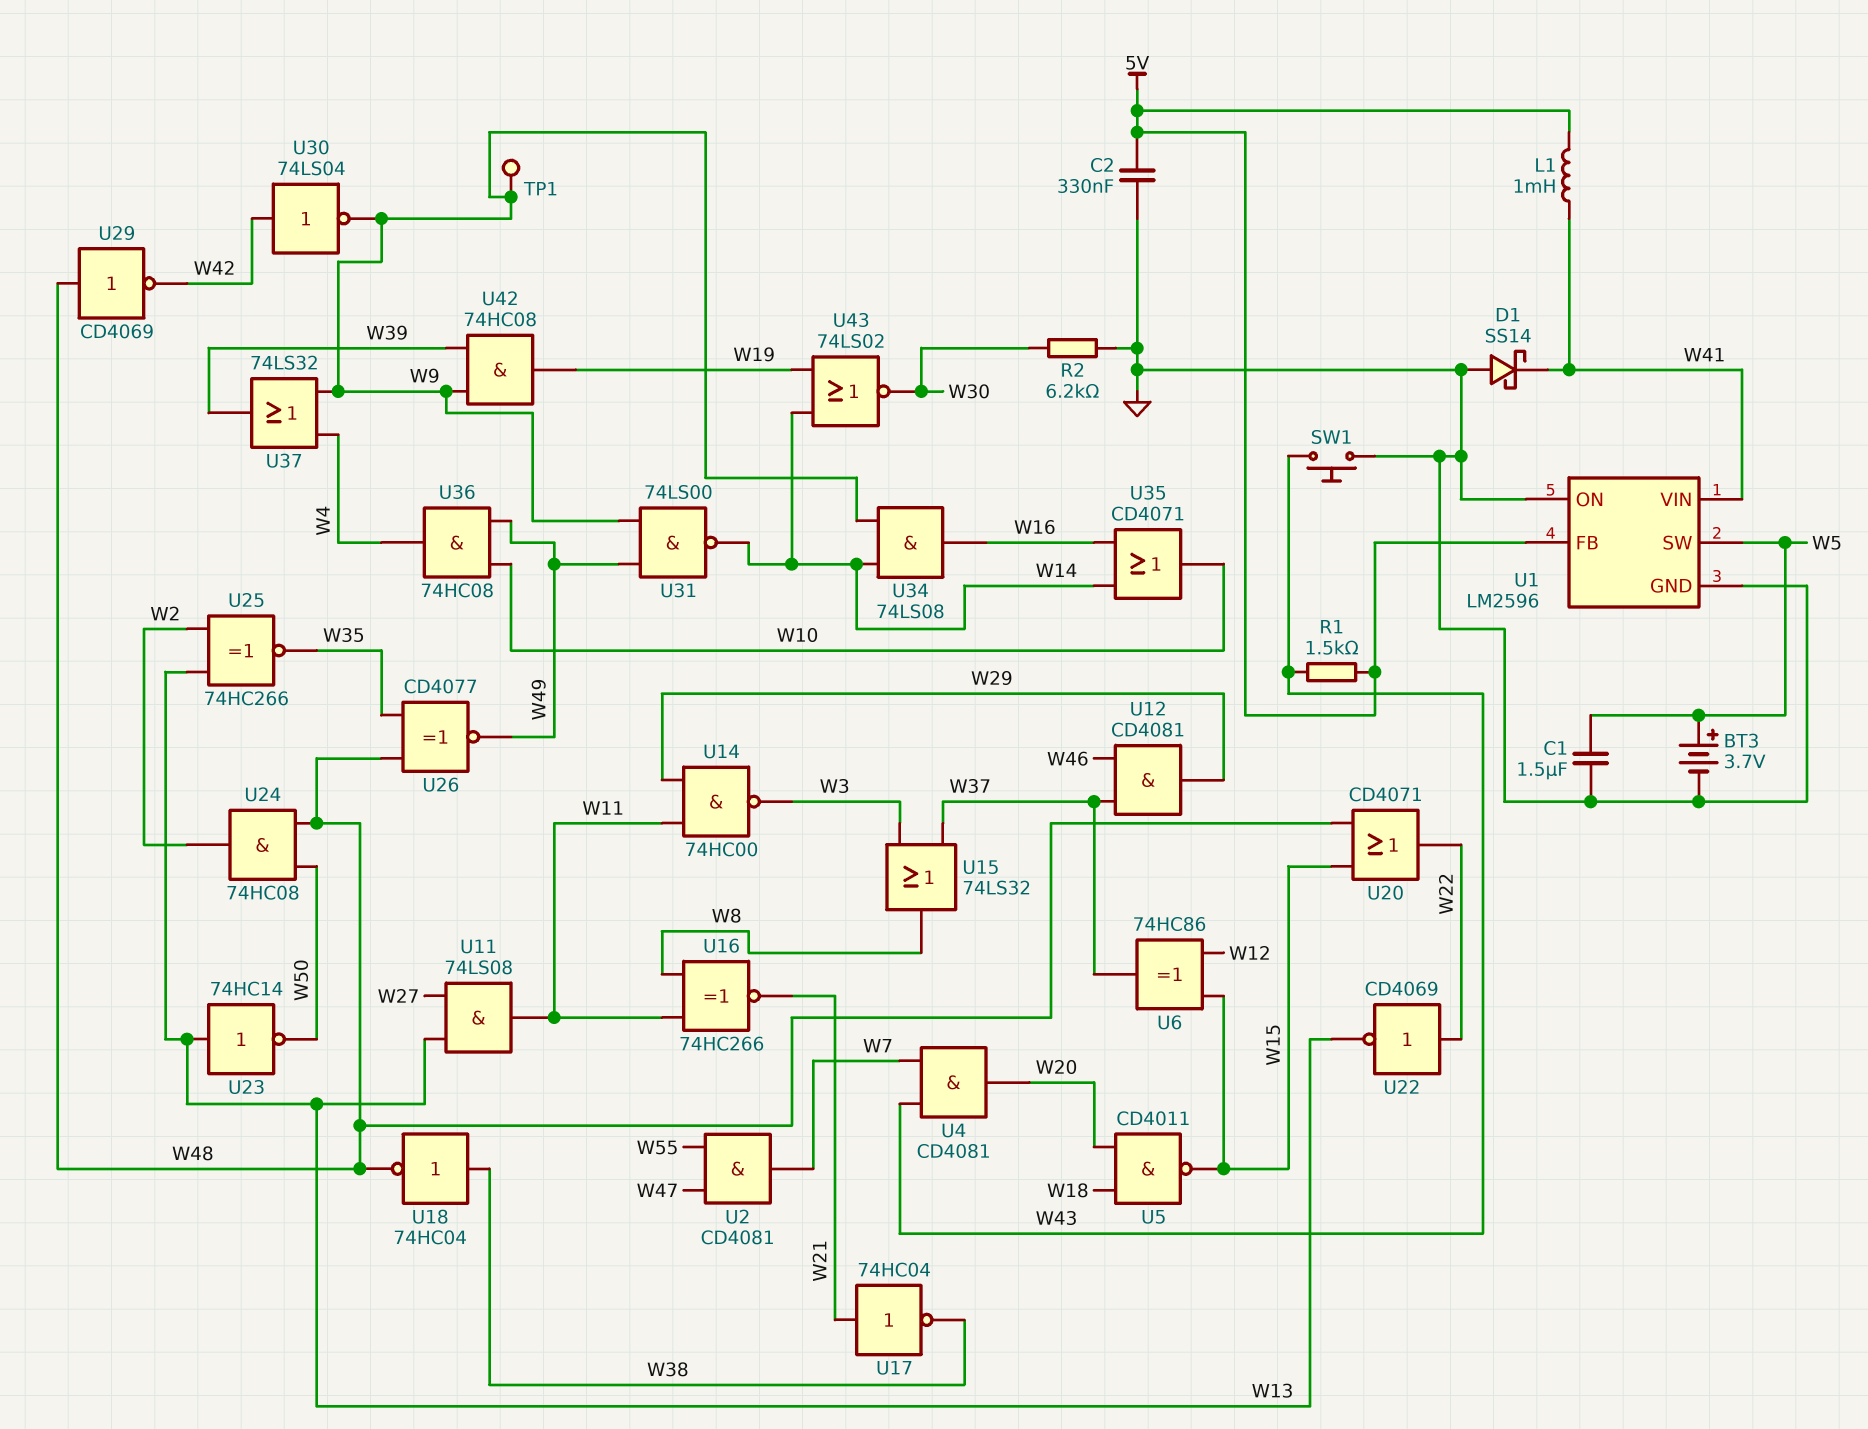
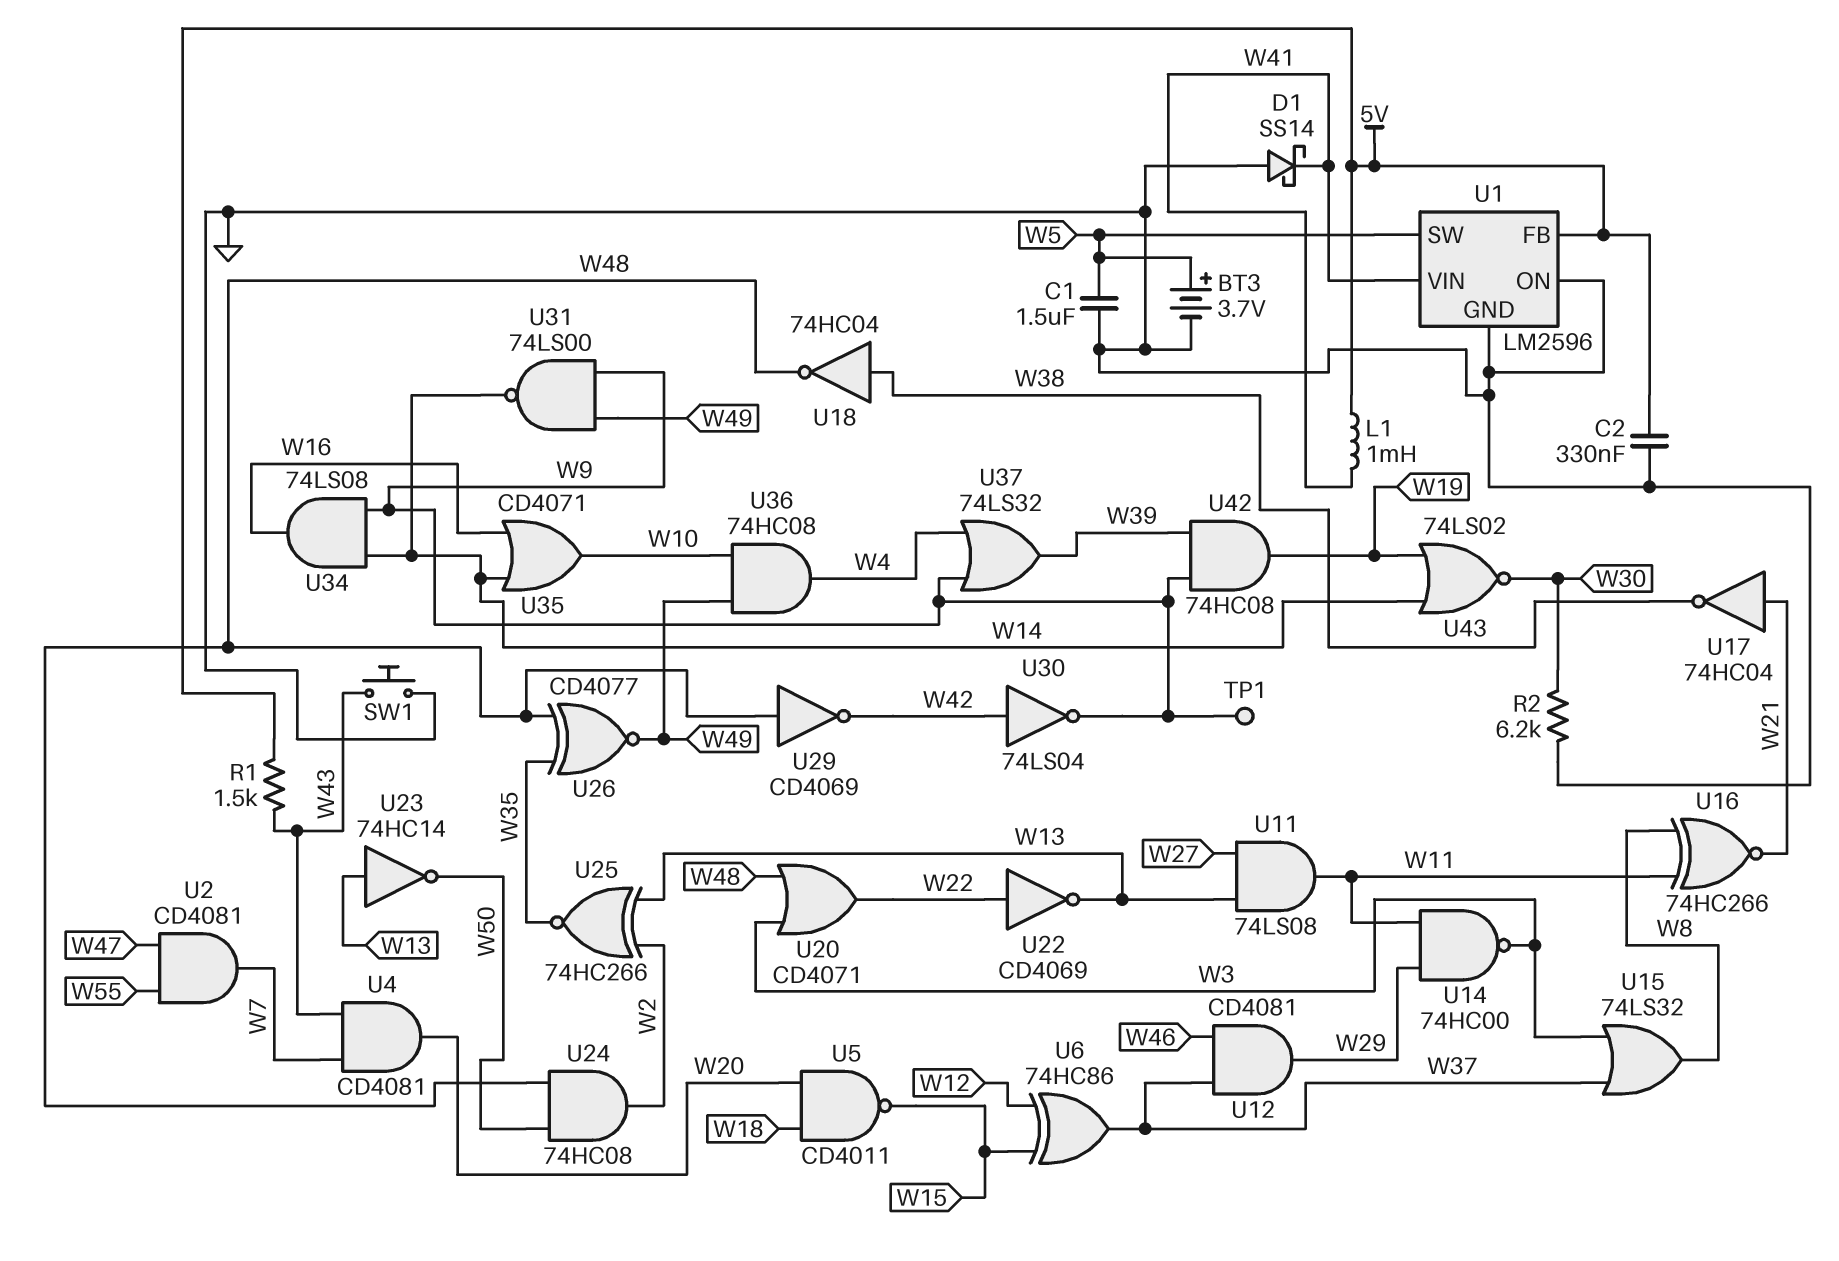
U20: OR CD4071 (in W15, in W48, out W22) -> OR CD4071 (in W3, in W48, out W22)

